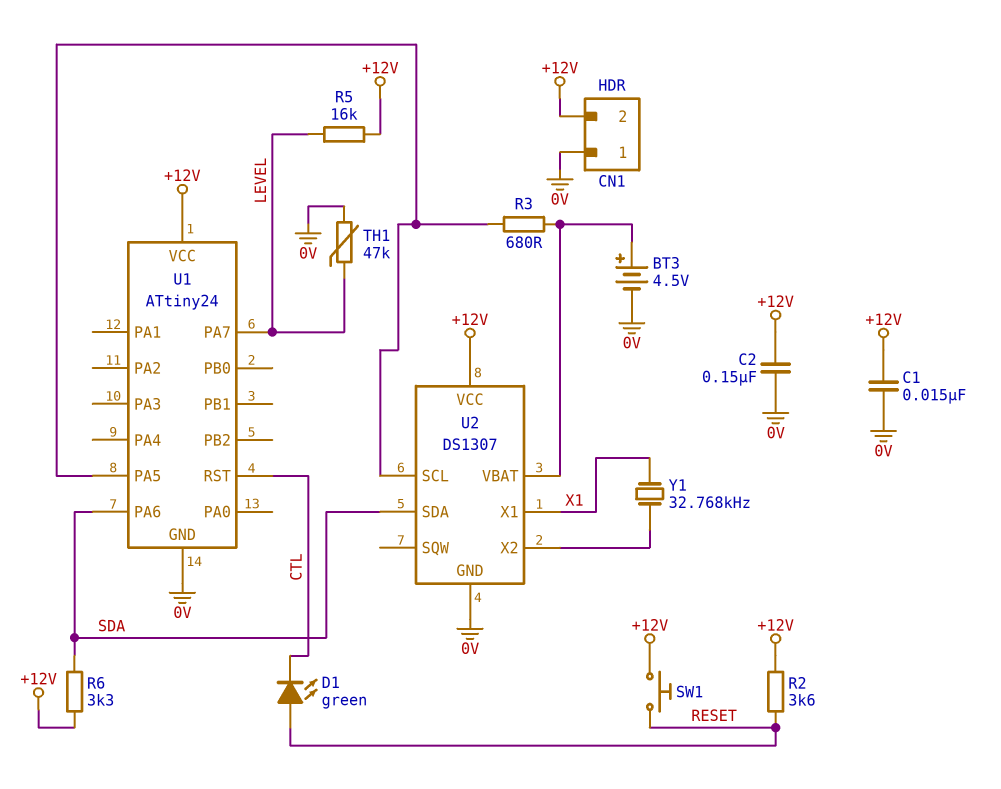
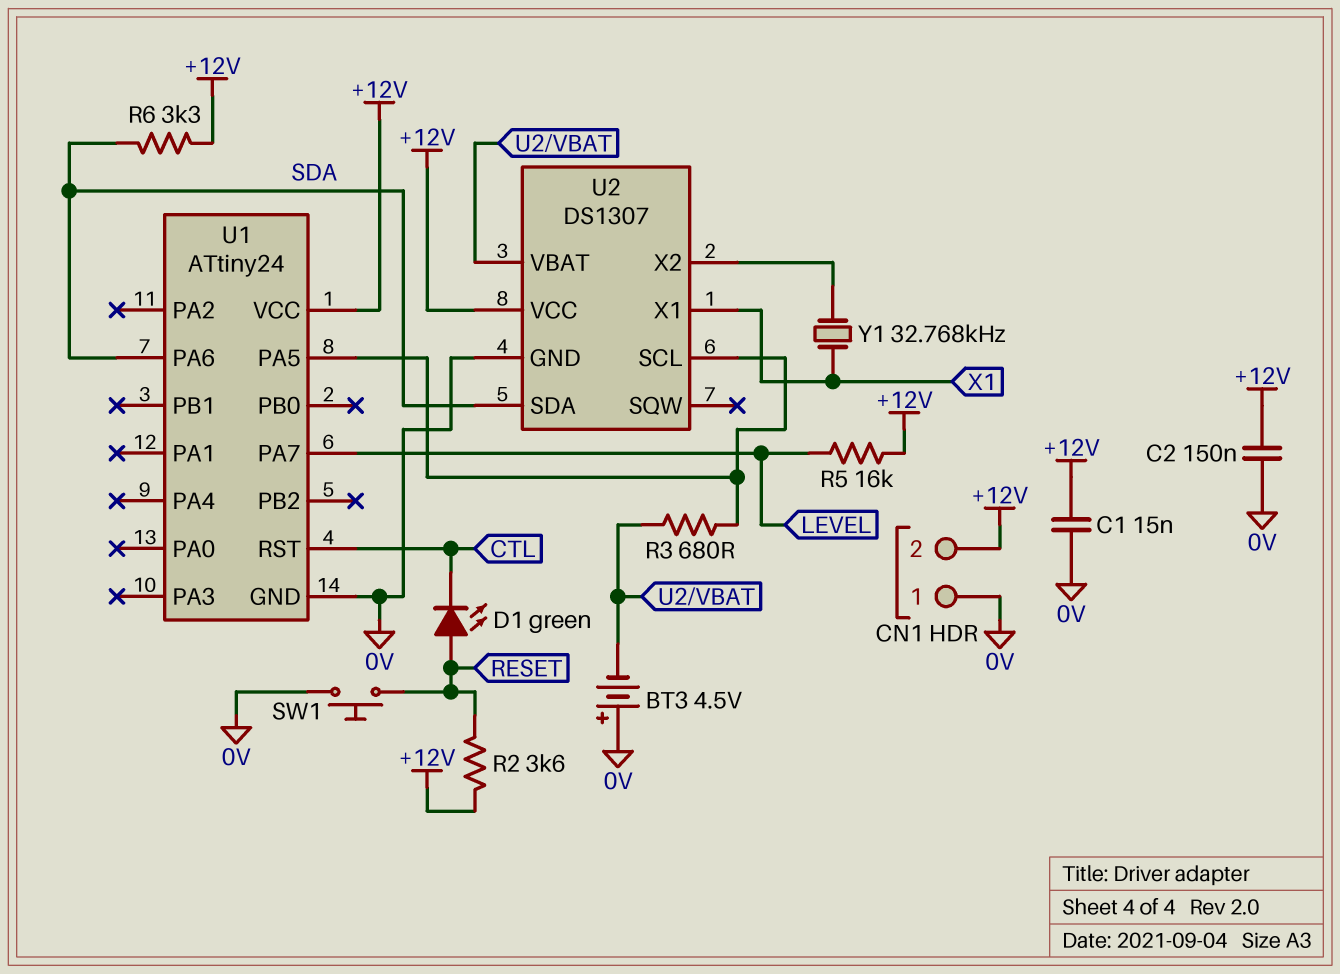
BT3: 4.5V (plus U2/VBAT, minus 0V) -> 4.5V (plus 0V, minus U2/VBAT)
SW1: button (+12V, RESET) -> button (0V, RESET)
TH1: 47k (0V, LEVEL) -> none

